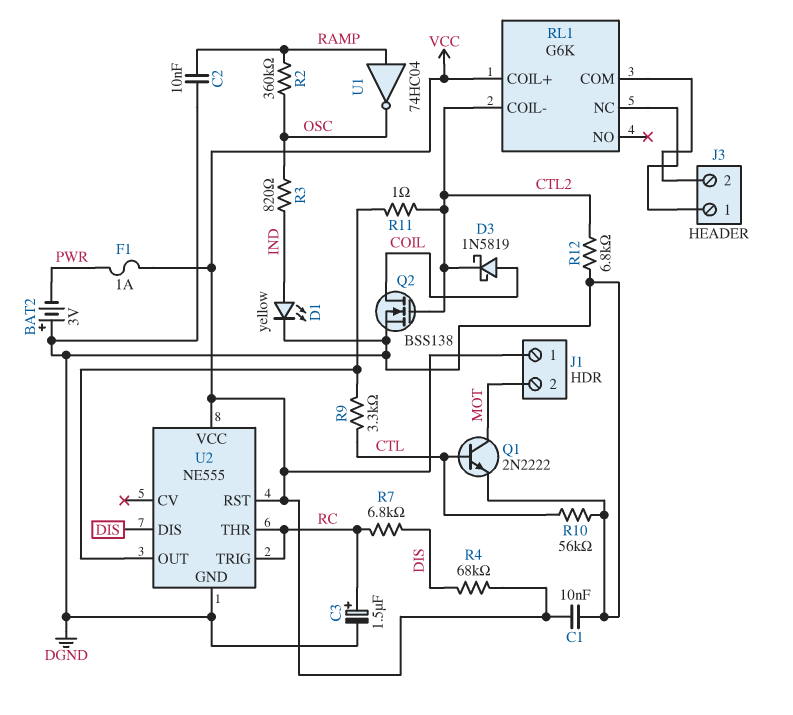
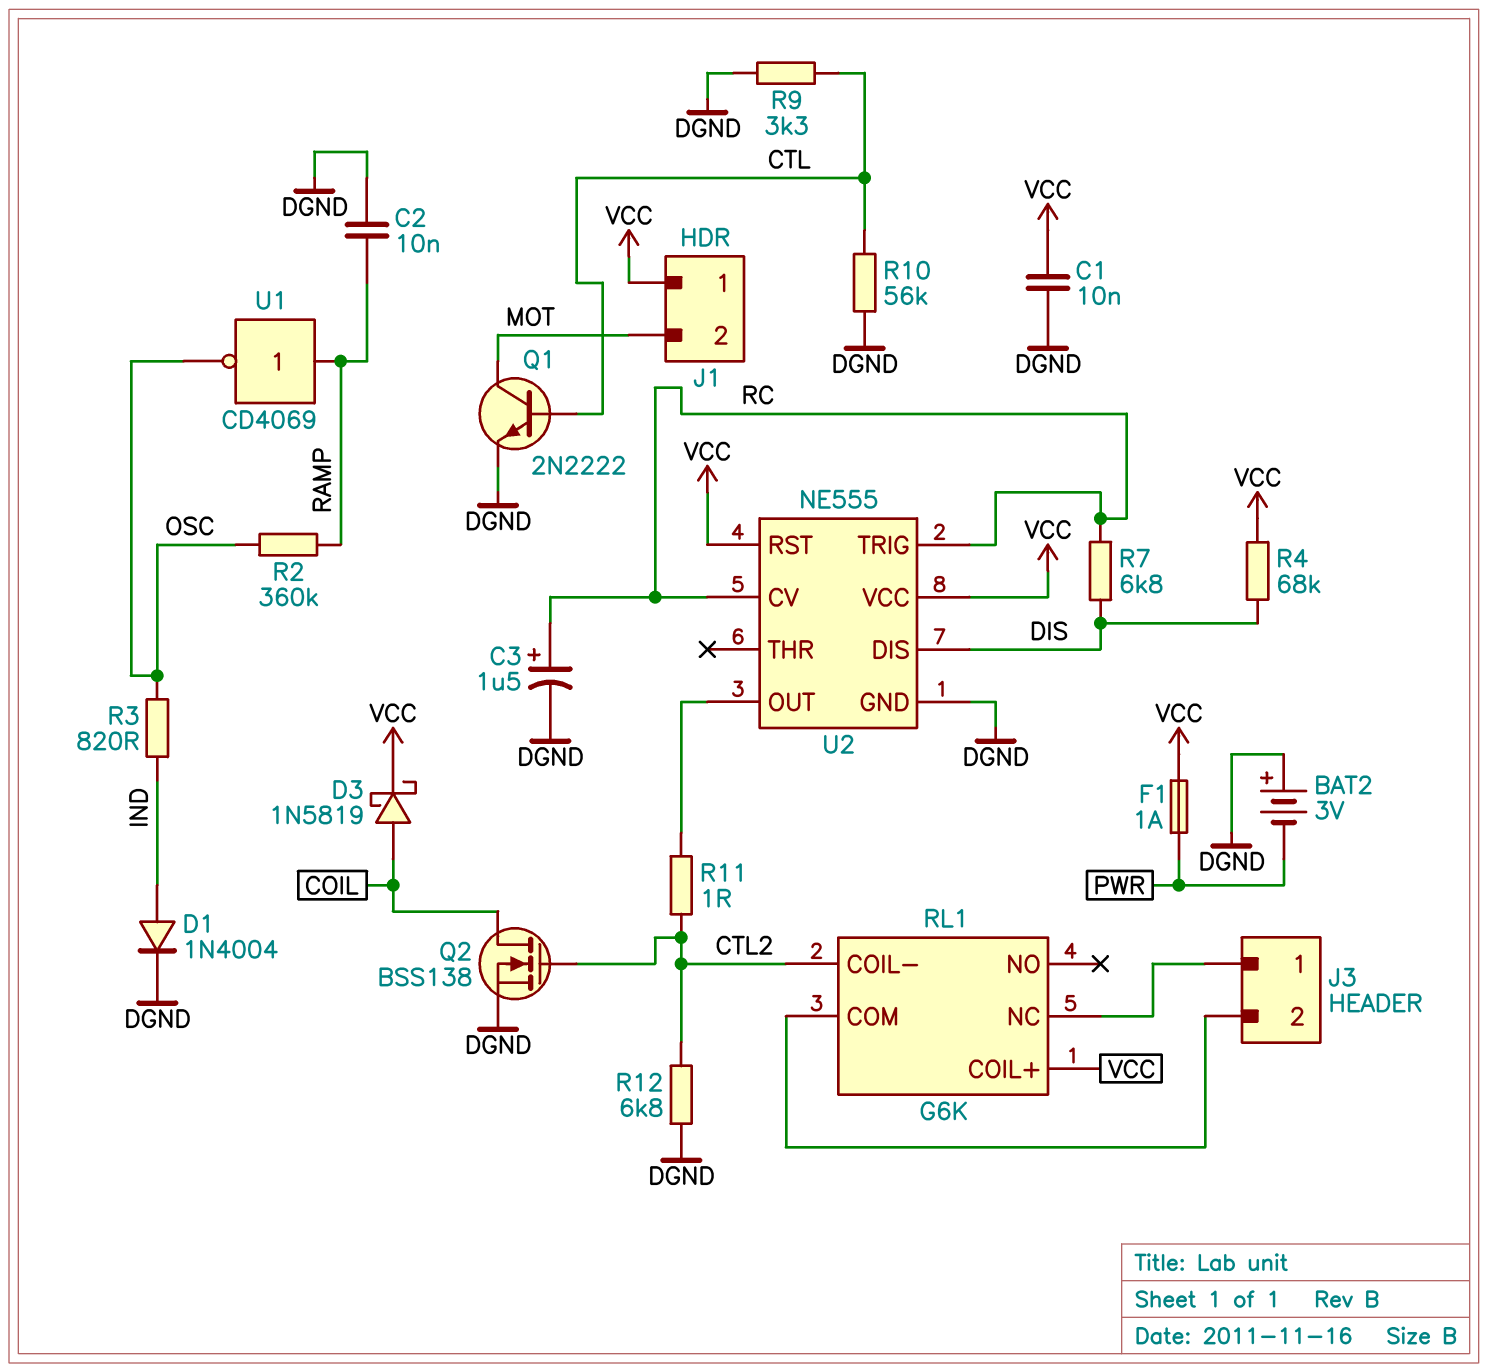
D1: LED yellow (A IND, K DGND) -> diode 1N4004 (A IND, K DGND)
D3: schottky 1N5819 (A COIL, K CTL2) -> schottky 1N5819 (A COIL, K VCC)
R9: 3.3k (CTL, U2/OUT) -> 3.3k (CTL, DGND)
U1: NOT 74HC04 (in RAMP, out OSC) -> NOT CD4069 (in RAMP, out OSC)
U2 pin CV: none -> RC
U2 pin THR: RC -> none

